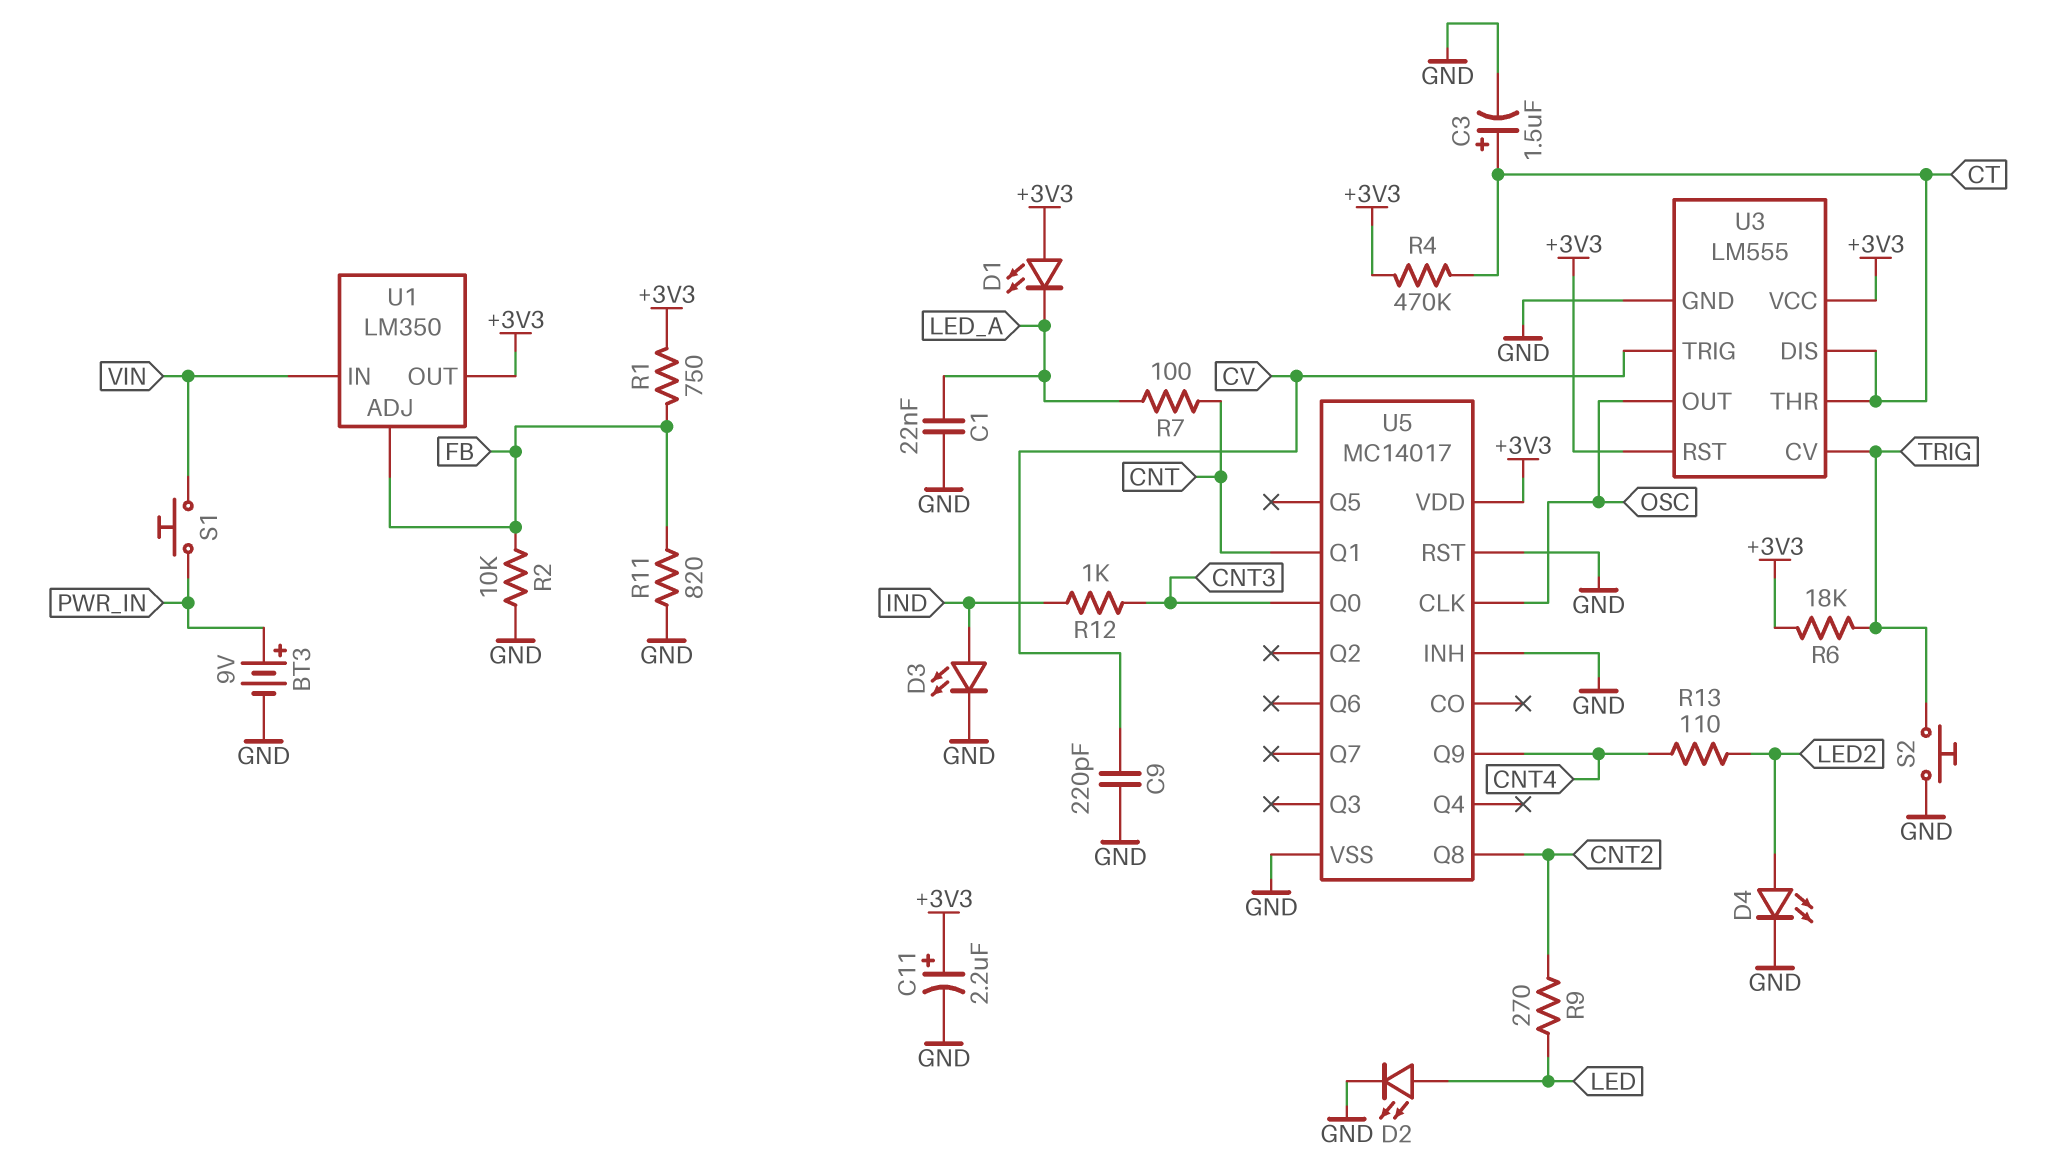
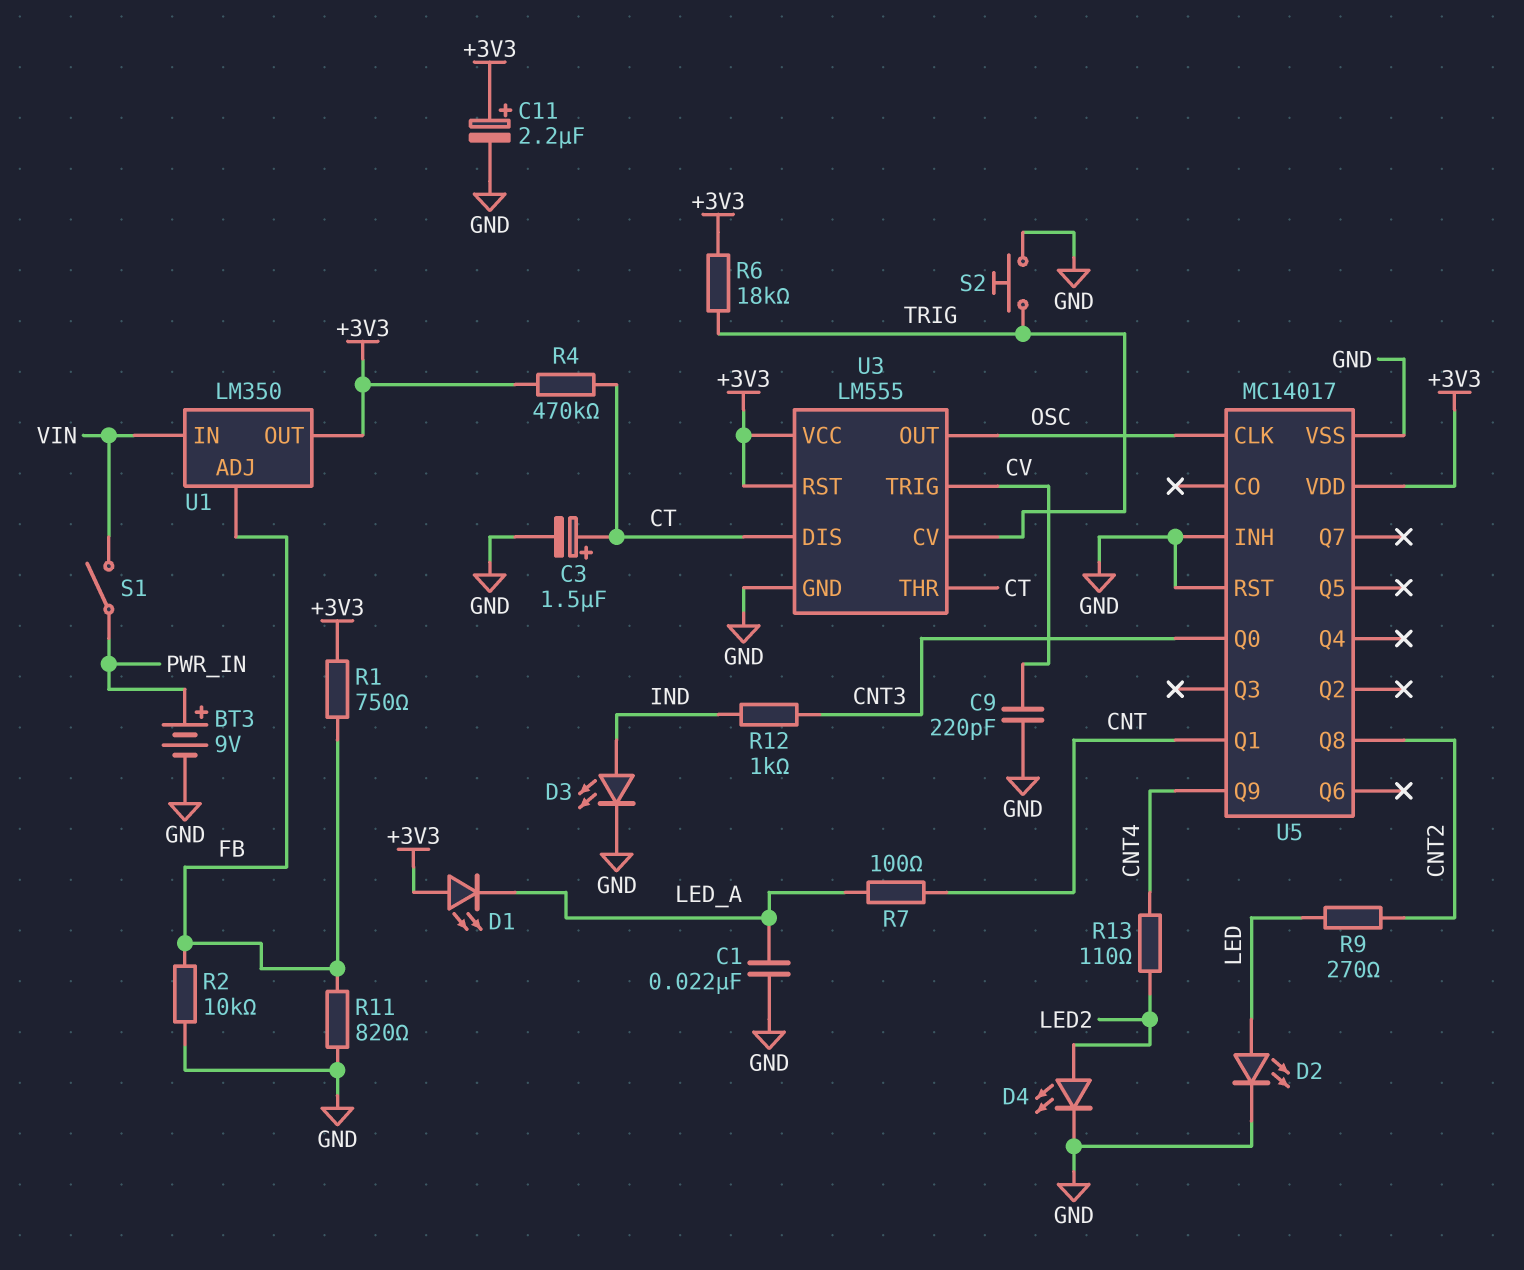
S1: button (PWR_IN, VIN) -> switch (PWR_IN, VIN)

